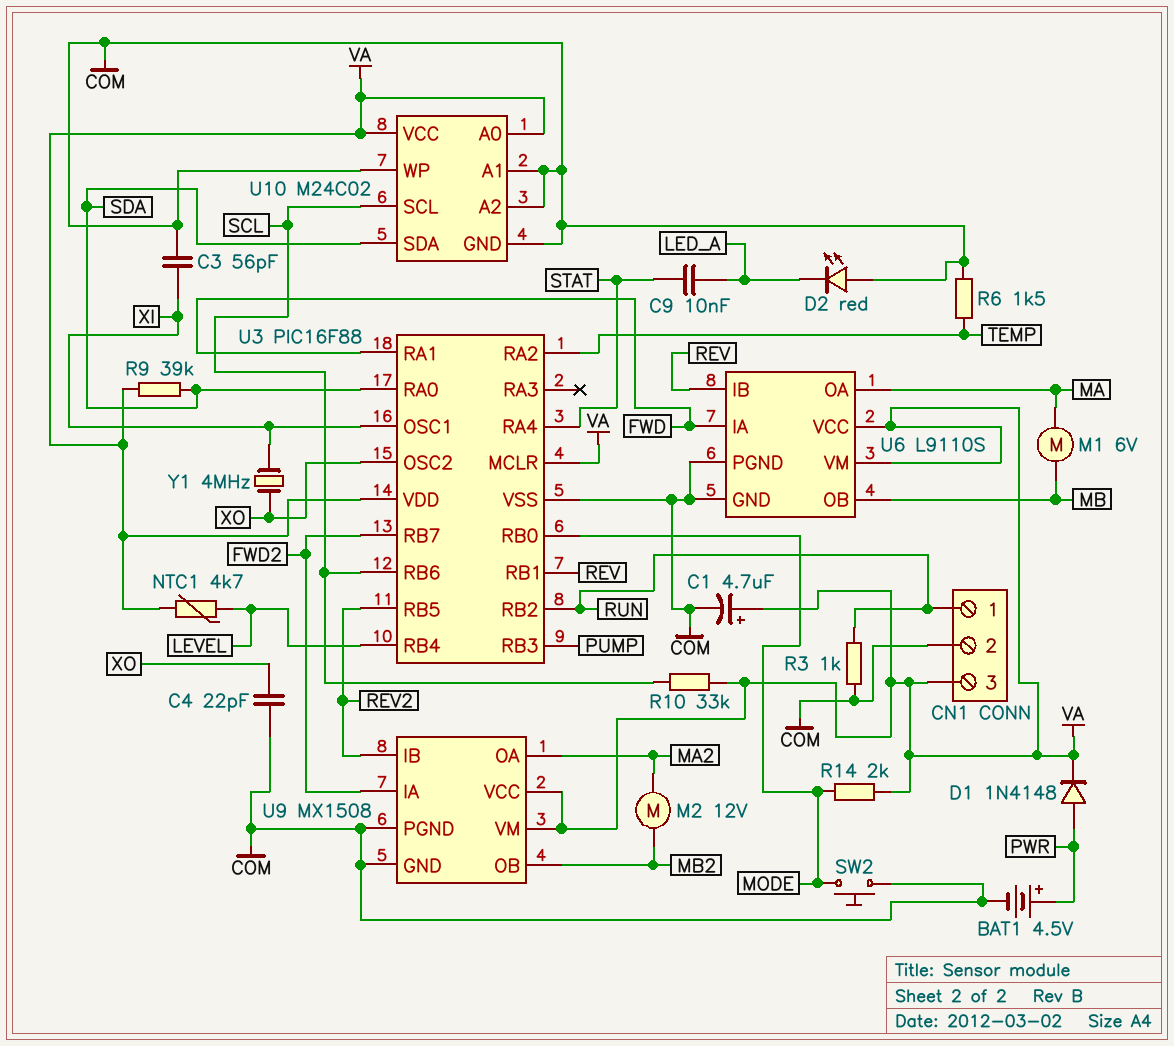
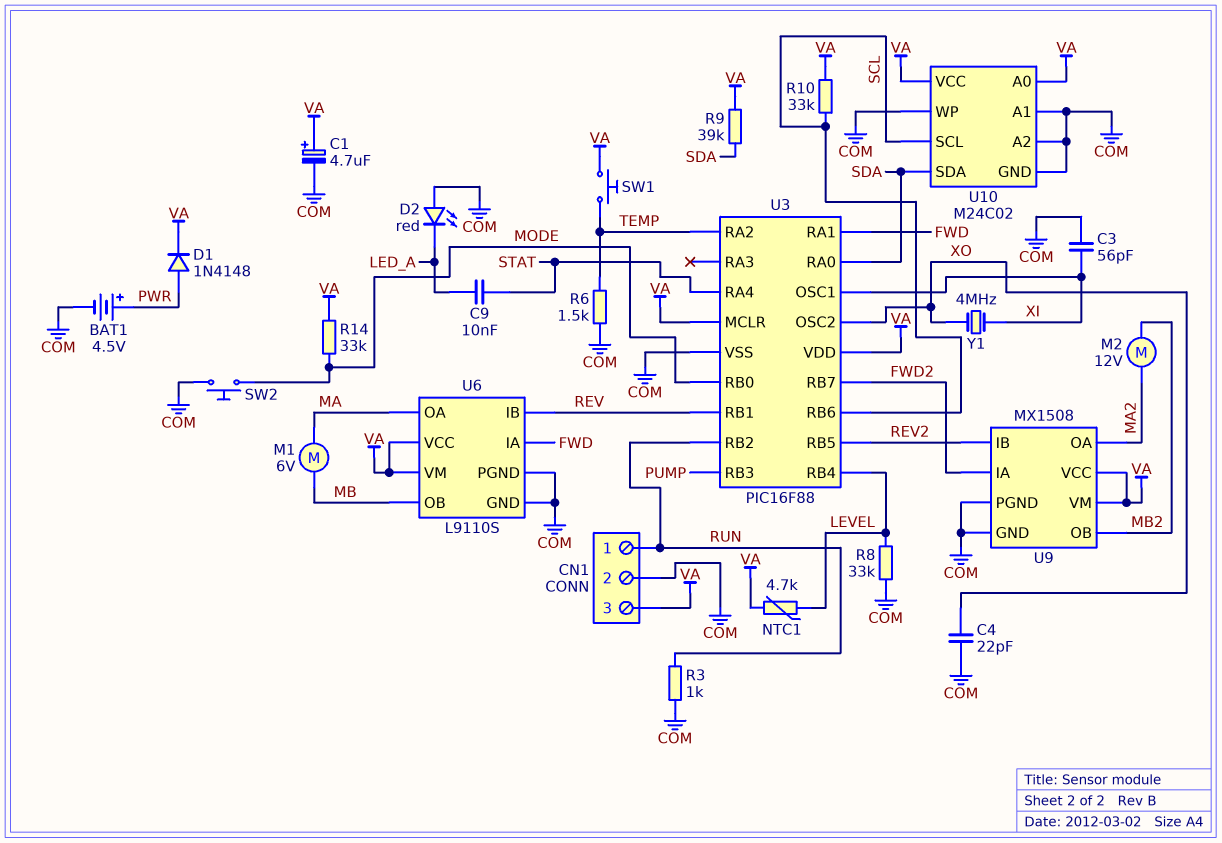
R8: none -> 33k (COM, LEVEL)
R14: 2k (MODE, VA) -> 33k (MODE, VA)
SW1: none -> button (TEMP, VA)

